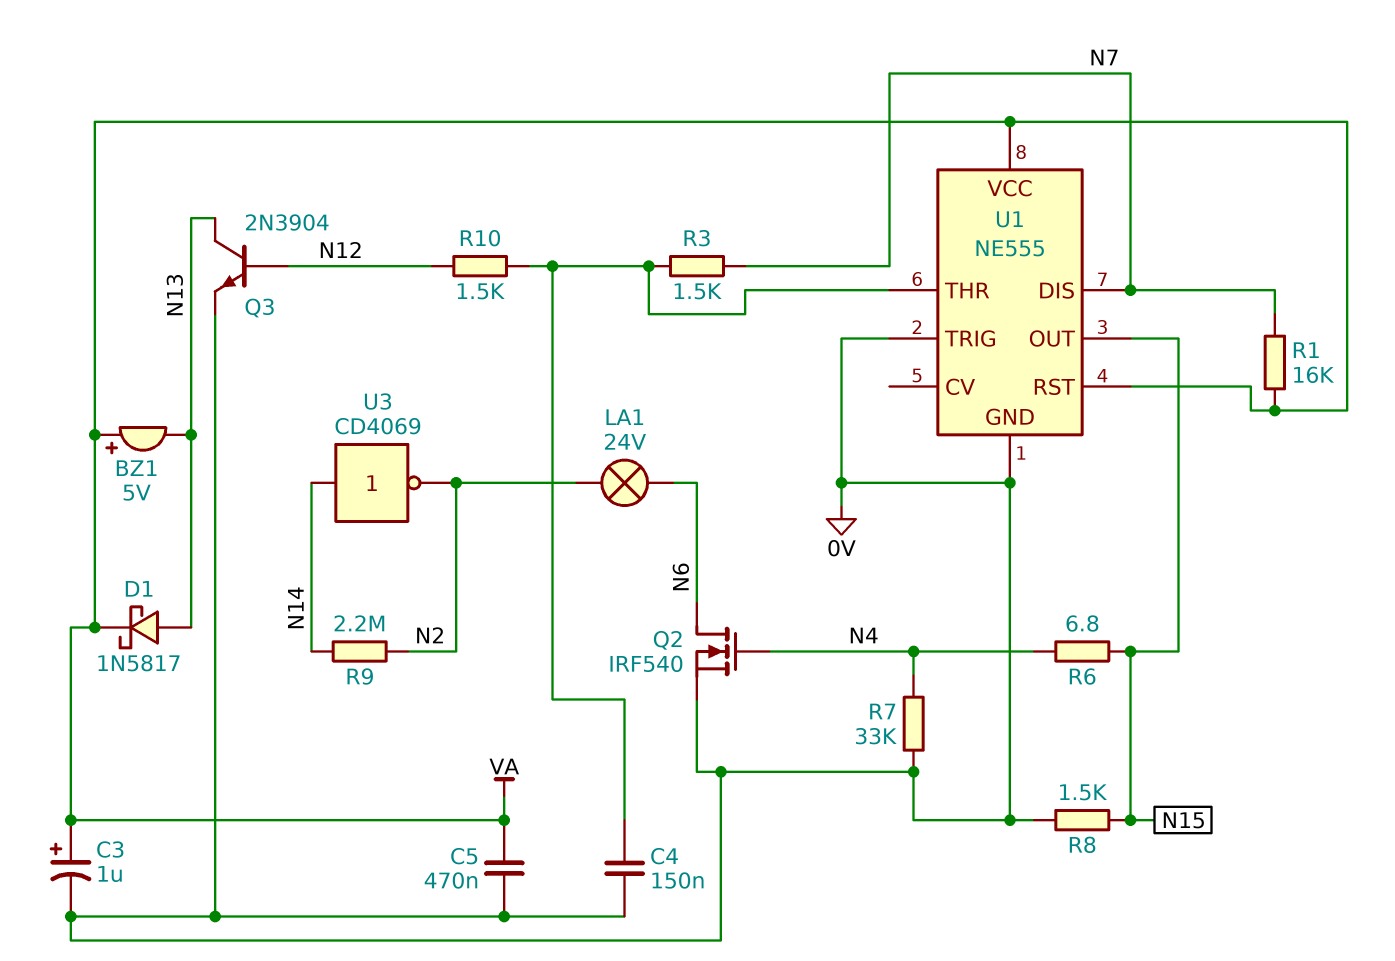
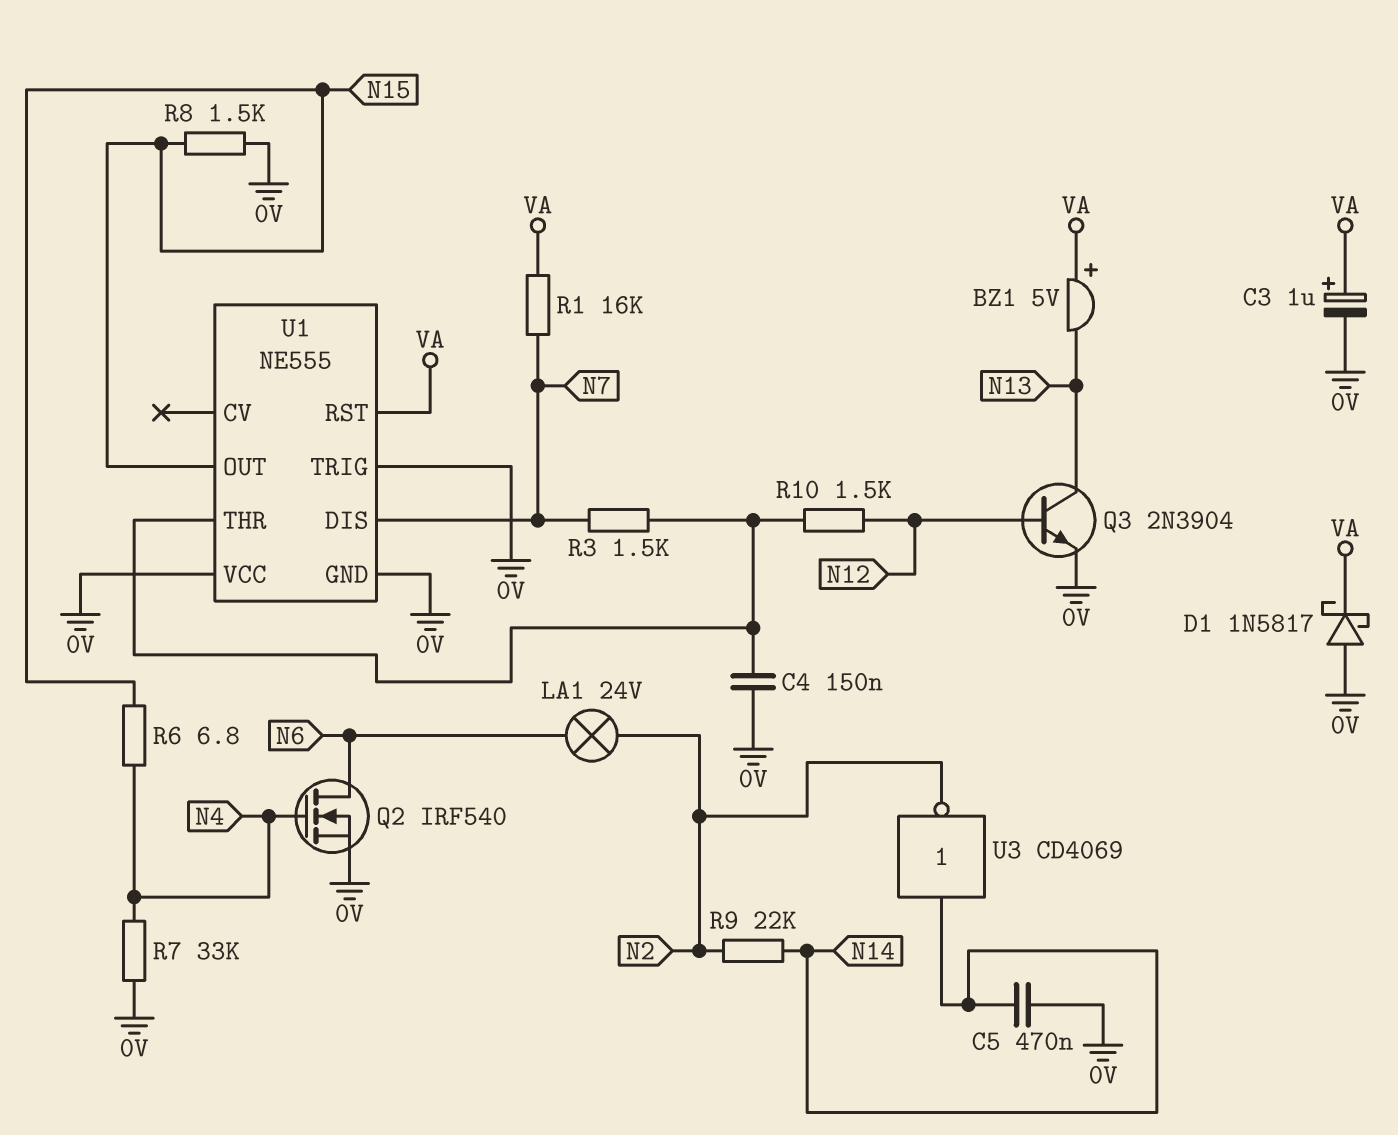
C5: 470nF (0V, VA) -> 470nF (0V, N14)
D1: schottky 1N5817 (A N13, K VA) -> schottky 1N5817 (A 0V, K VA)
R9: 2.2M (N2, N14) -> 22k (N2, N14)
U1 pin VCC: VA -> 0V

